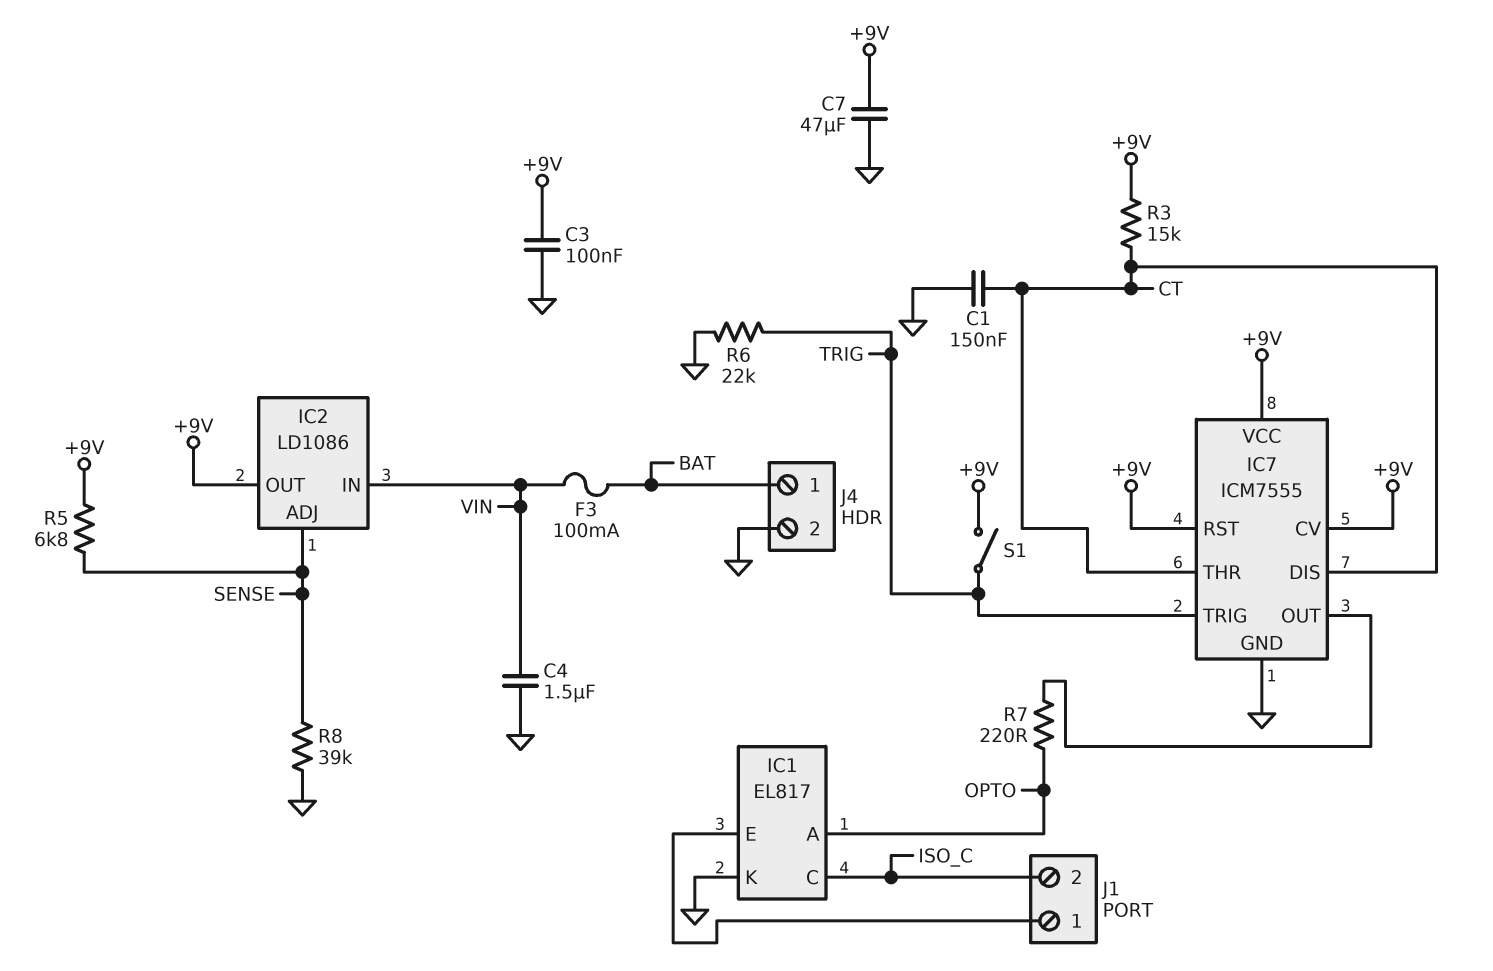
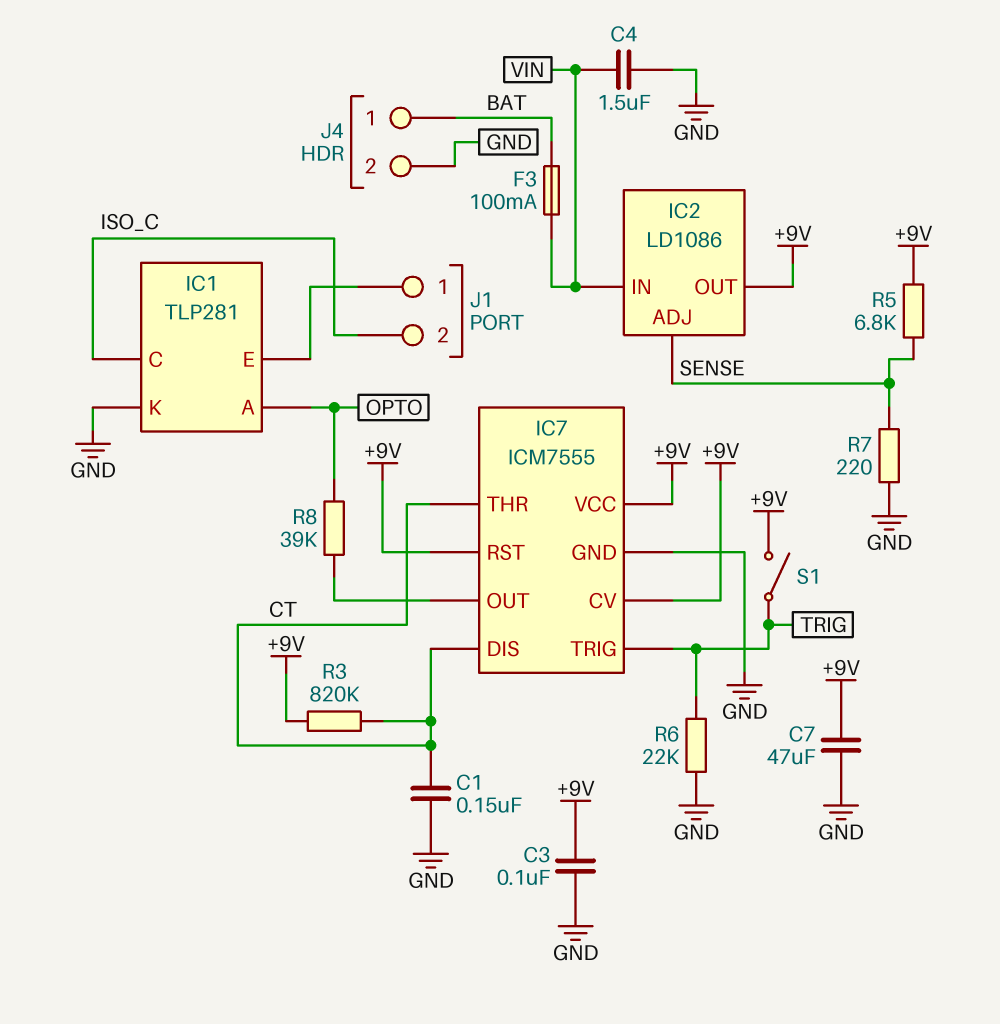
IC1: EL817 -> TLP281
R3: 15k (+9V, CT) -> 820k (+9V, CT)
R7: 220 (IC7/OUT, OPTO) -> 220 (GND, SENSE)
R8: 39k (GND, SENSE) -> 39k (IC7/OUT, OPTO)

